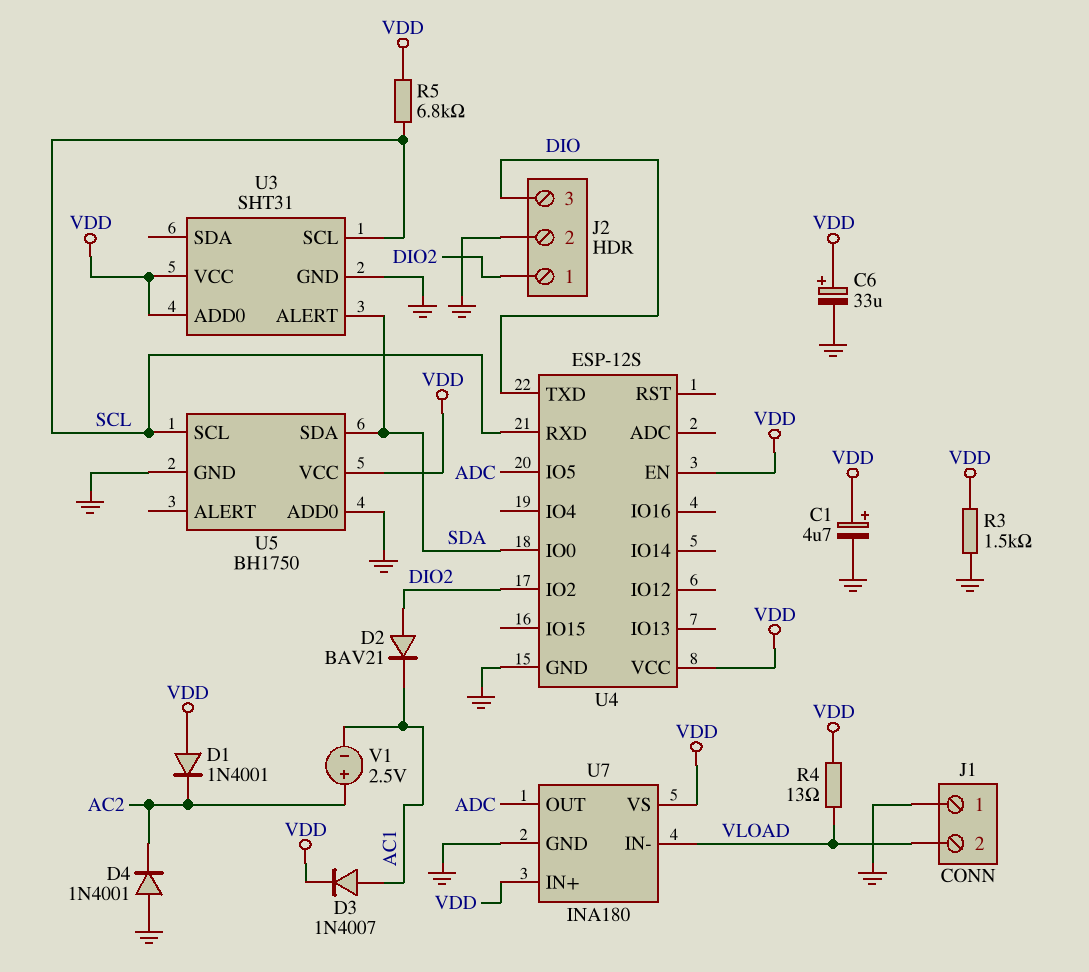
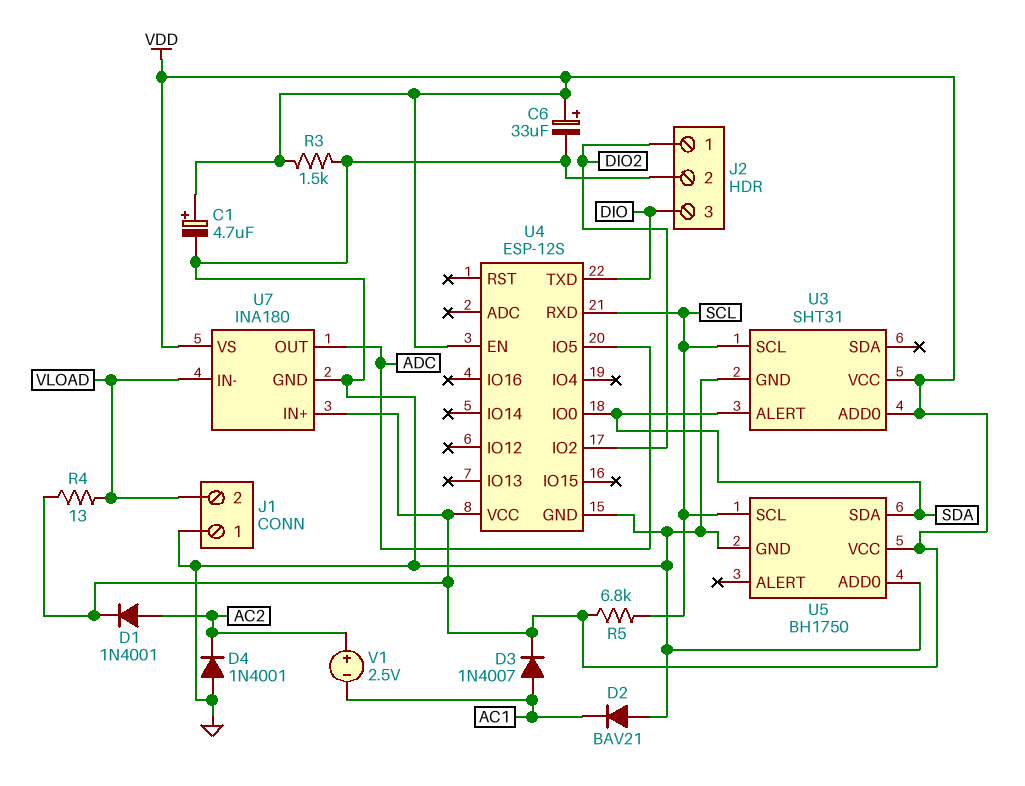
D1: diode 1N4001 (A VDD, K AC2) -> diode 1N4001 (A AC2, K VDD)
D2: diode BAV21 (A DIO2, K AC1) -> diode BAV21 (A GND, K AC1)

